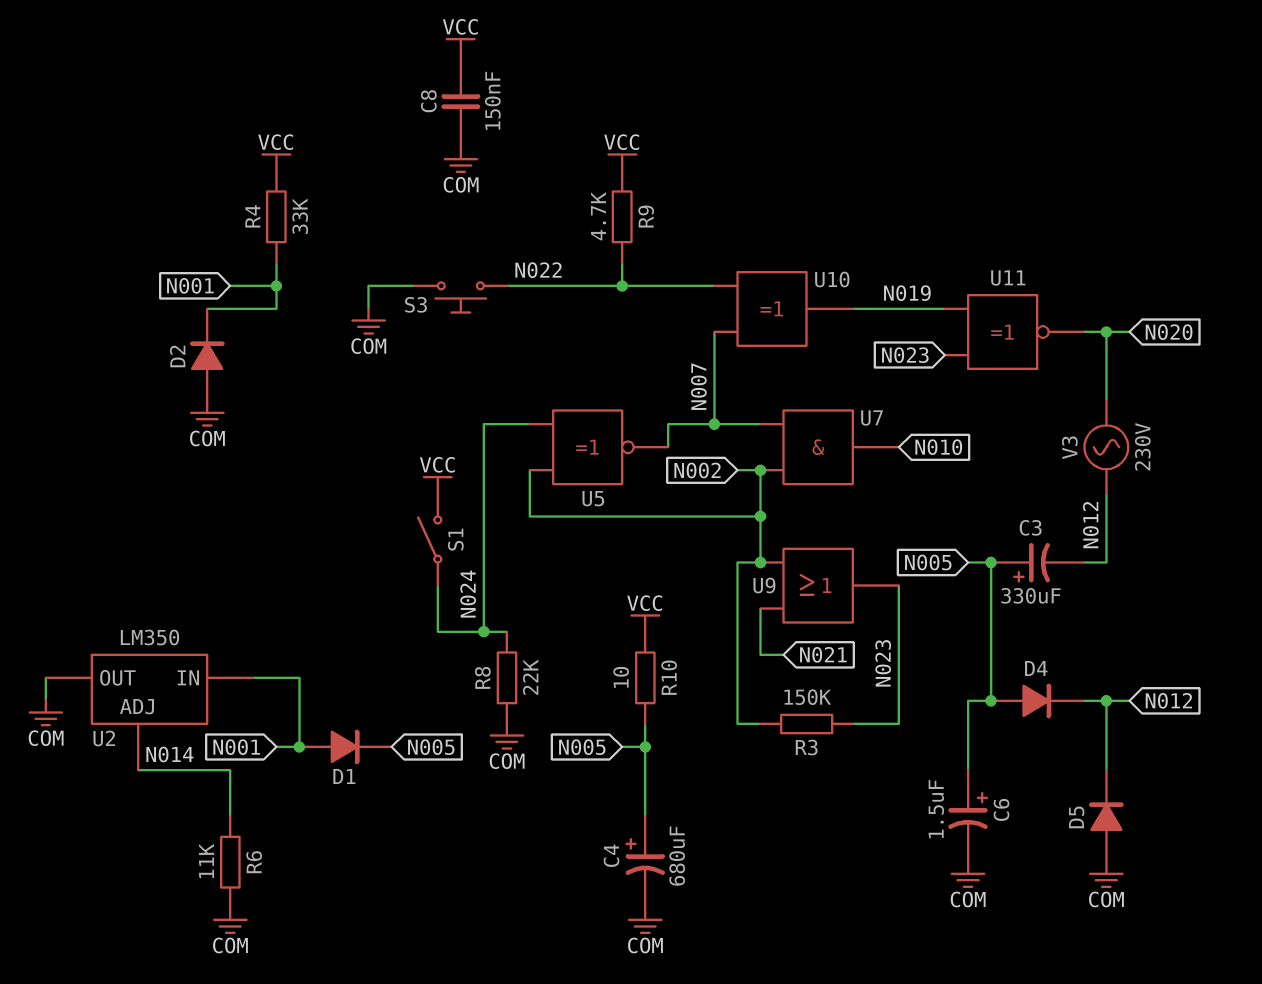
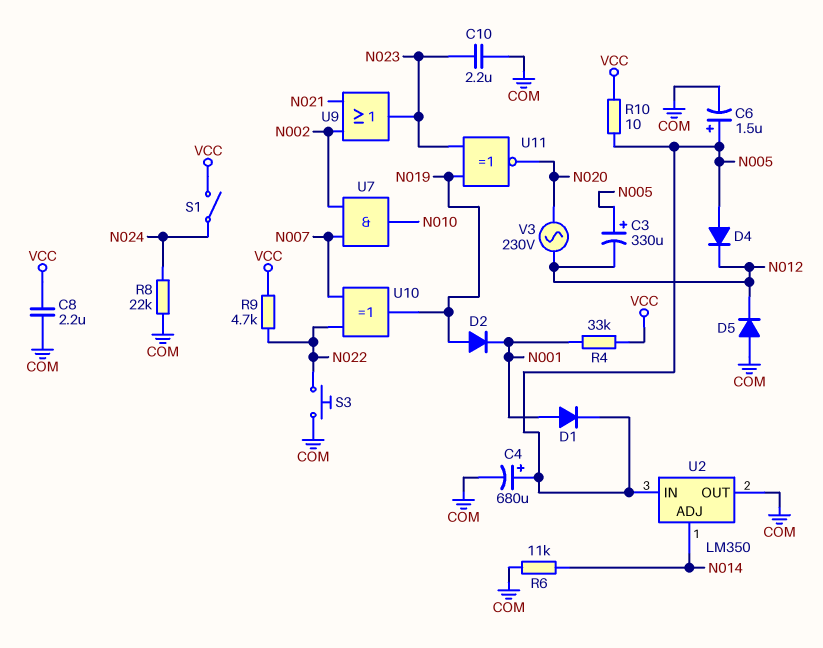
C8: 150nF (COM, VCC) -> 2.2uF (COM, VCC)
C10: none -> 2.2uF (COM, N023)
D2: diode (A COM, K N001) -> diode (A N019, K N001)
R3: 150k (N002, N023) -> none
U2 pin IN: N001 -> N005
U5: XNOR (in N002, in N024, out N007) -> none

